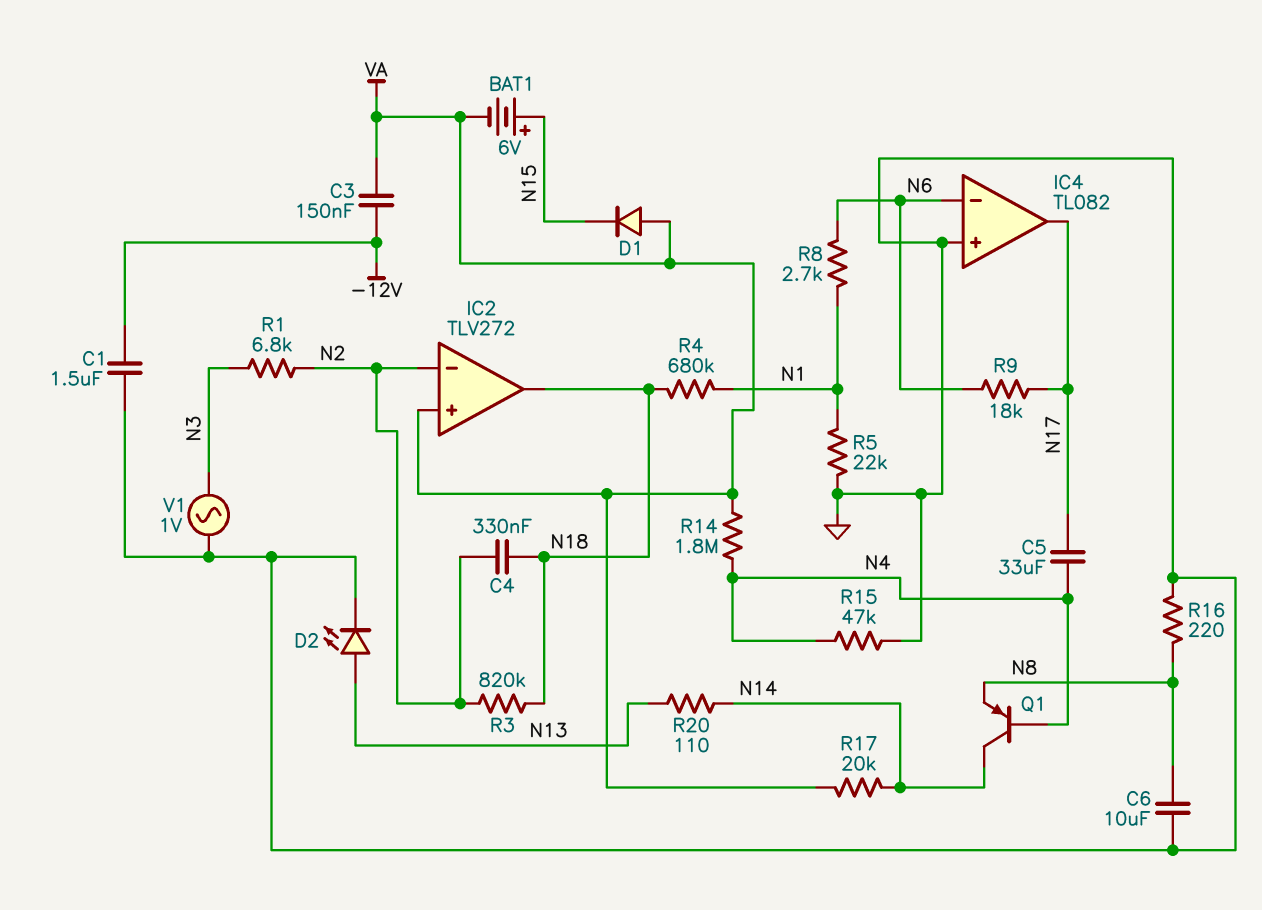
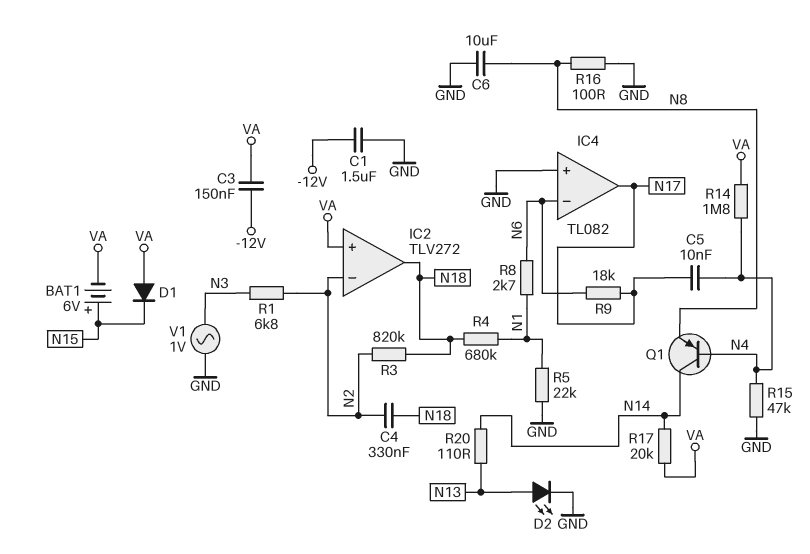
C5: 33uF (N4, N17) -> 10nF (N4, N17)
R16: 220 (GND, N8) -> 100 (GND, N8)

